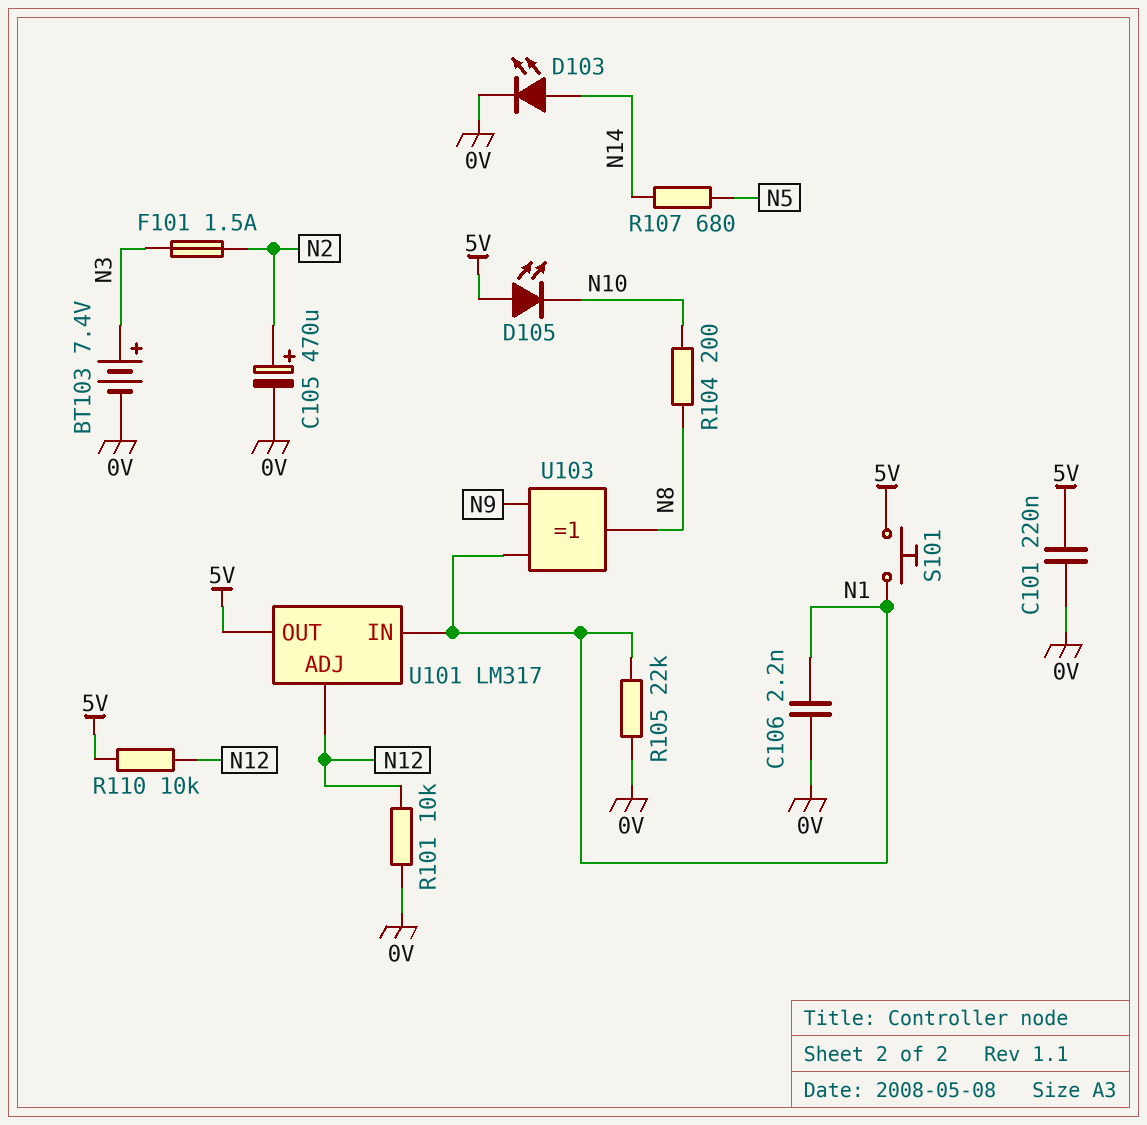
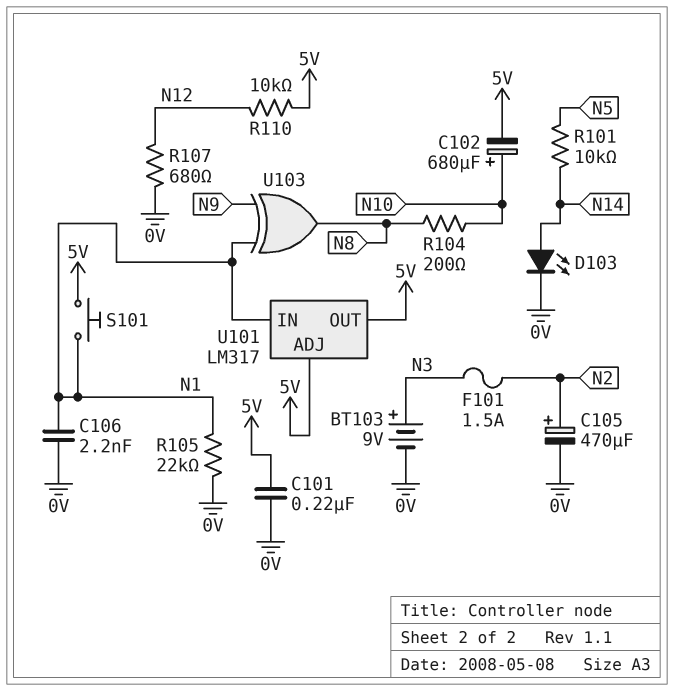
BT103: 7.4V (plus N3, minus 0V) -> 9V (plus N3, minus 0V)
C102: none -> 680uF (plus N10, minus 5V)
D105: LED (A 5V, K N10) -> none
R101: 10k (0V, N12) -> 10k (N5, N14)
R107: 680 (N5, N14) -> 680 (0V, N12)
U101 pin ADJ: N12 -> 5V

